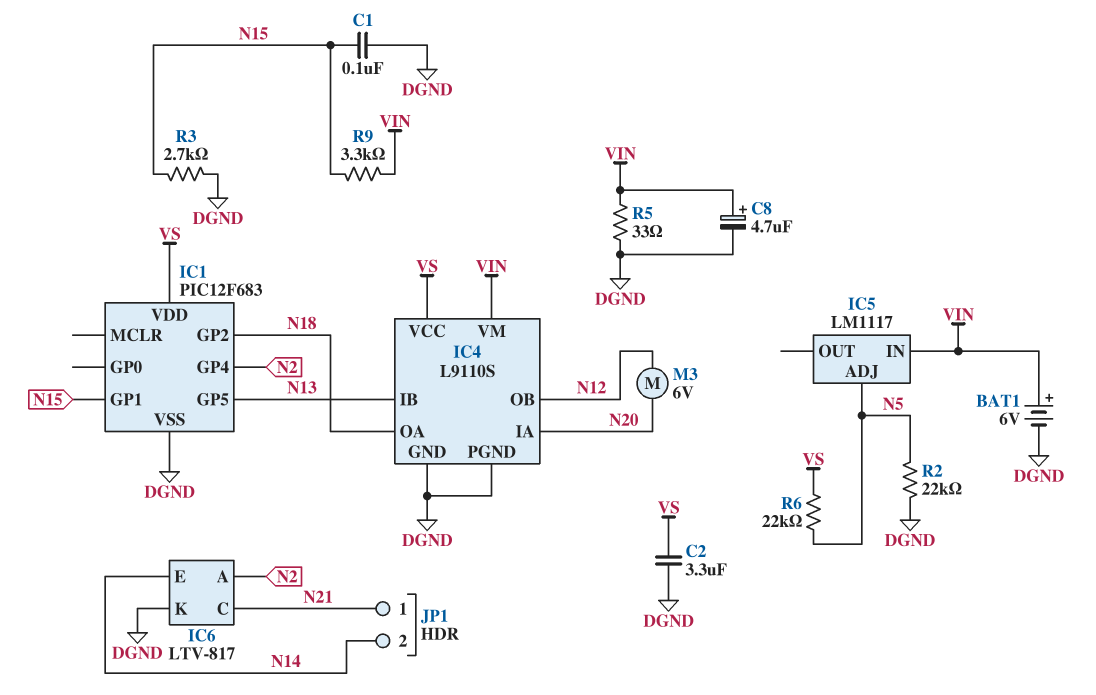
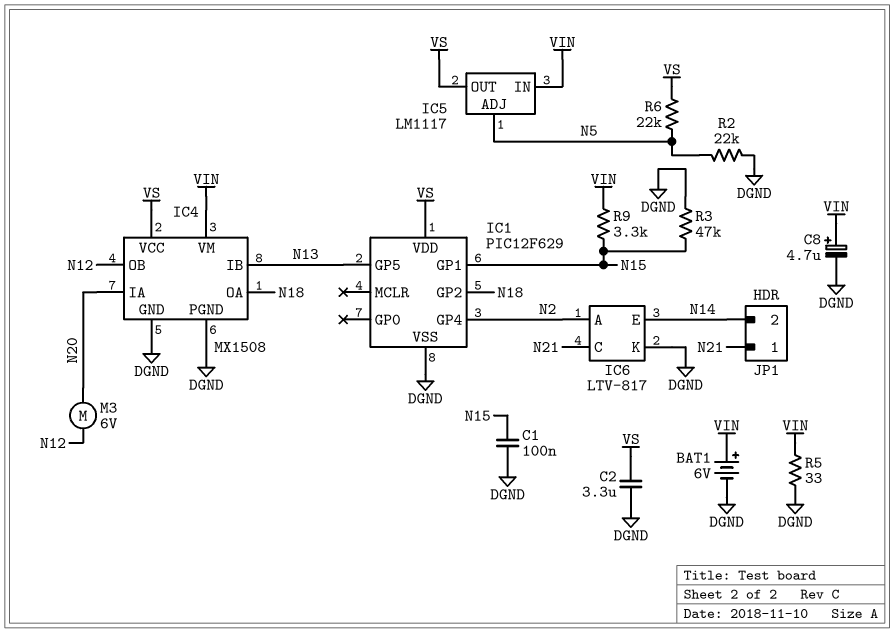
IC1: PIC12F683 -> PIC12F629
IC4: L9110S -> MX1508
IC5 pin OUT: none -> VS
R3: 2.7k (DGND, N15) -> 47k (DGND, N15)

